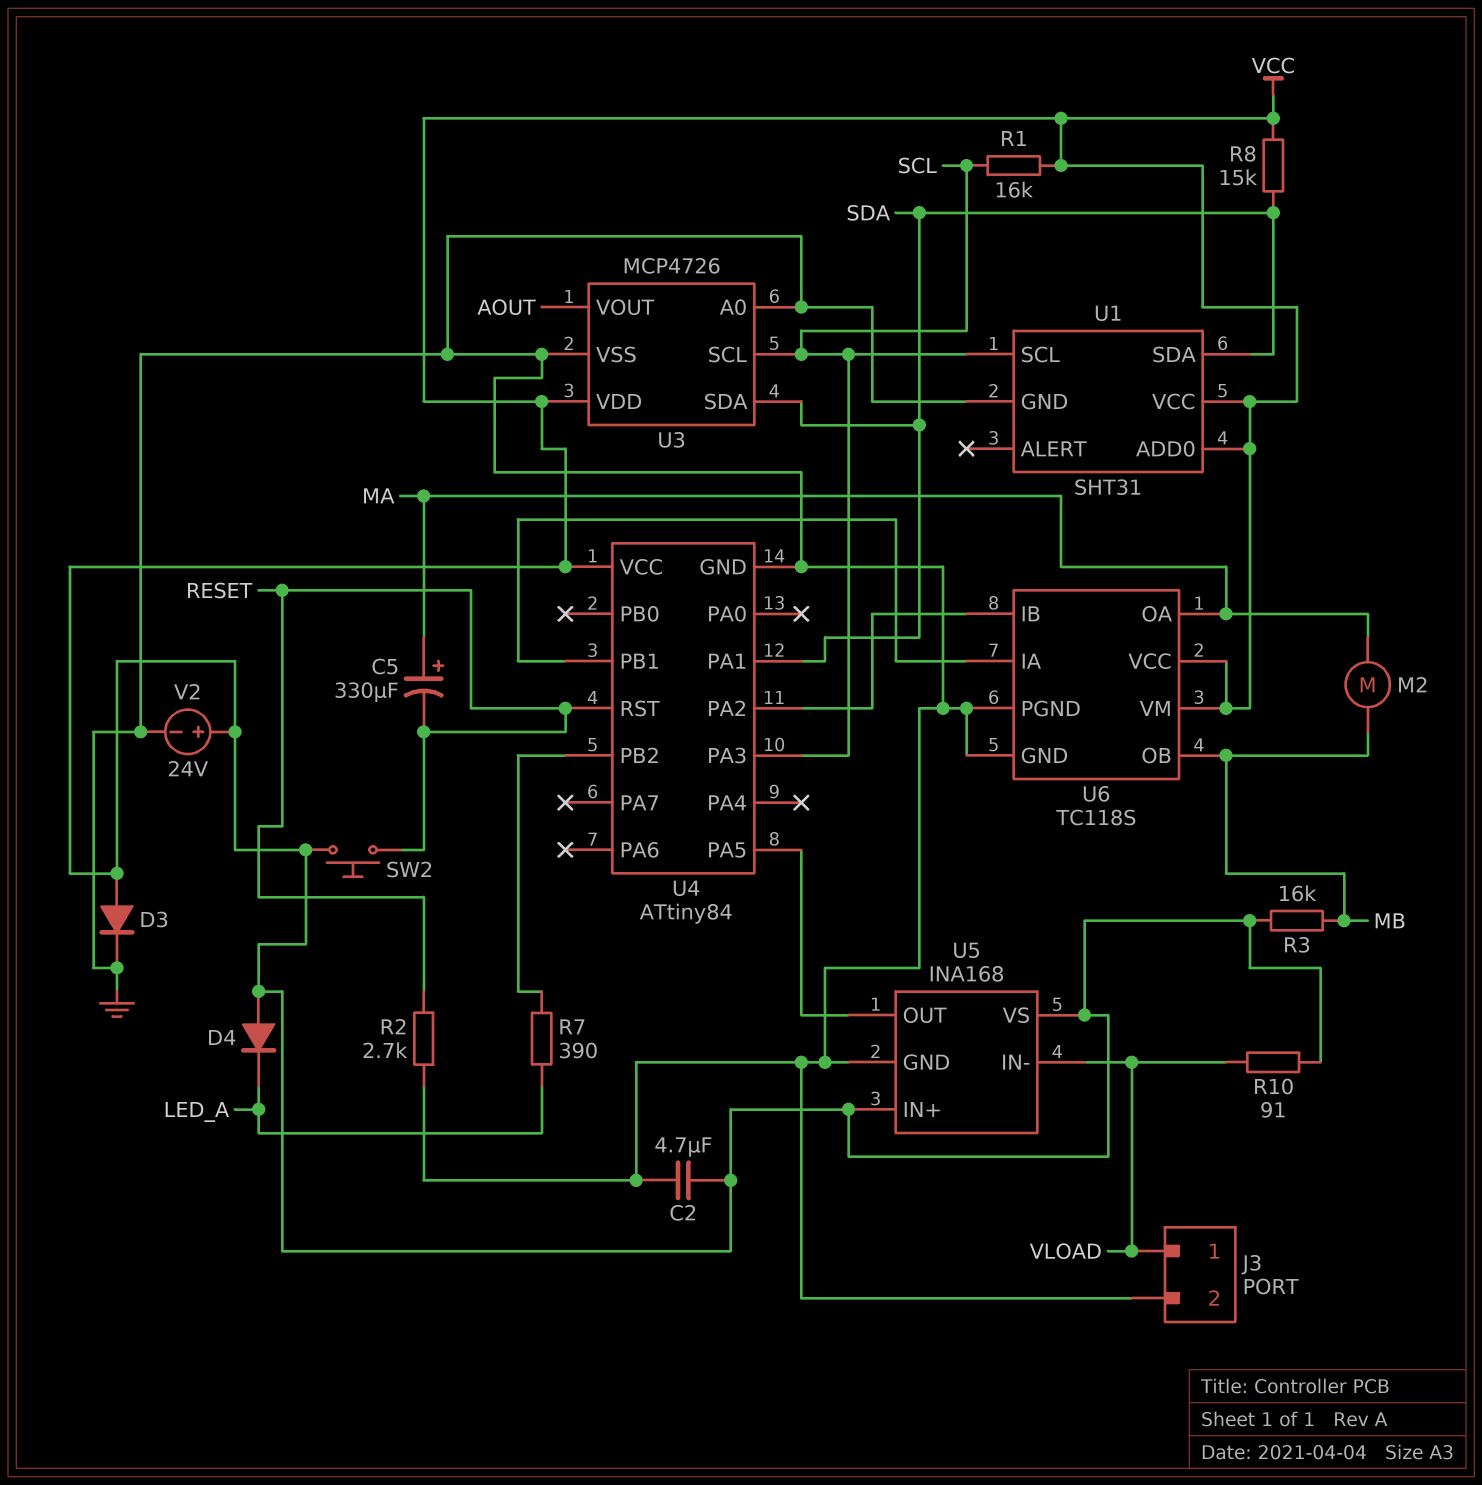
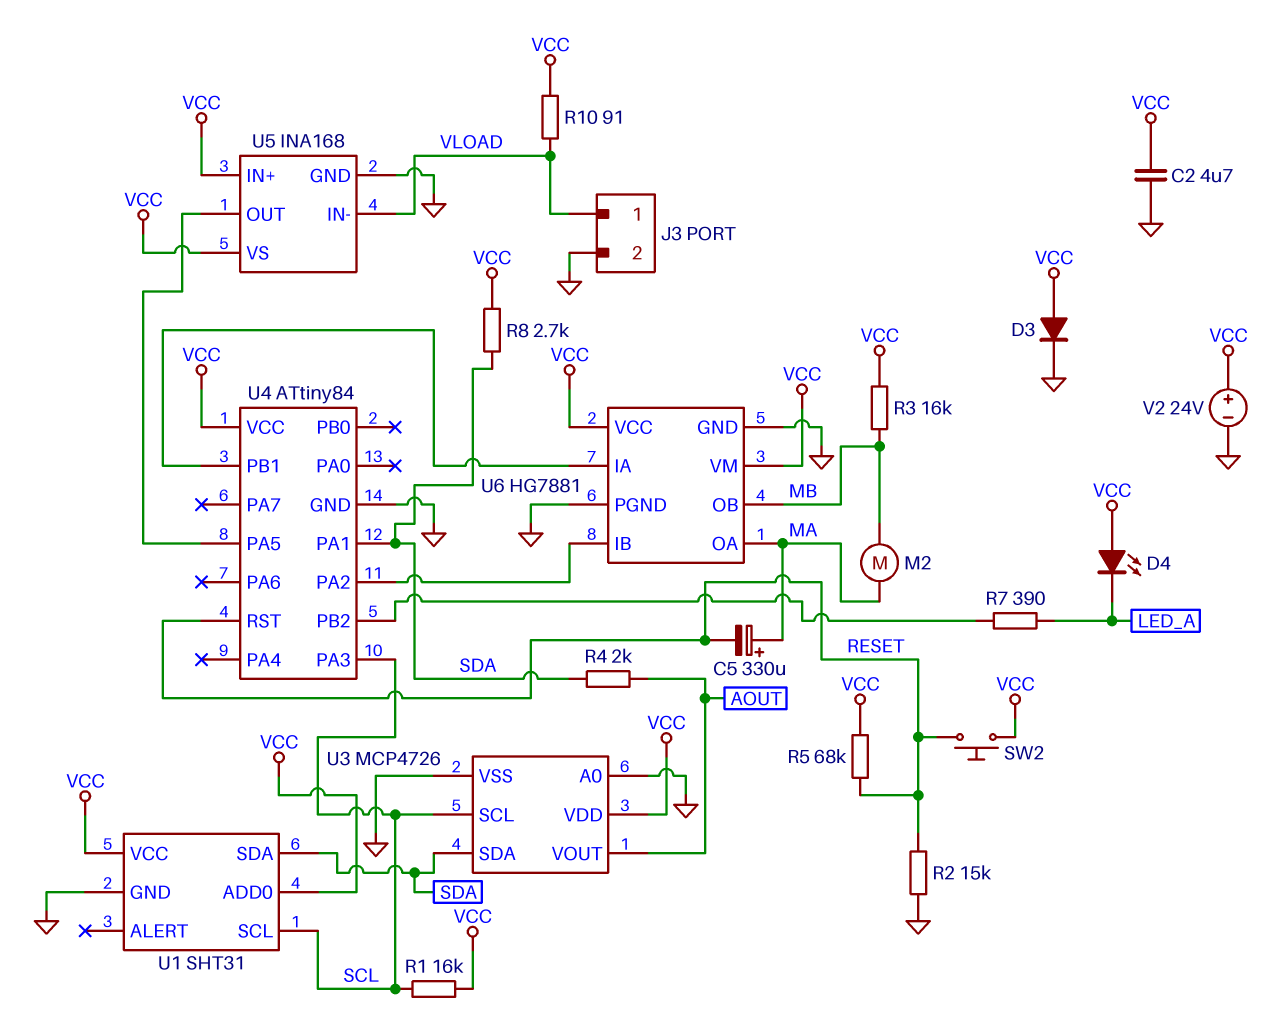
D4: diode (A VCC, K LED_A) -> LED (A VCC, K LED_A)
R2: 2.7k (GND, RESET) -> 15k (GND, RESET)
R4: none -> 2k (AOUT, SDA)
R5: none -> 68k (RESET, VCC)
R8: 15k (SDA, VCC) -> 2.7k (SDA, VCC)
U6: TC118S -> HG7881

